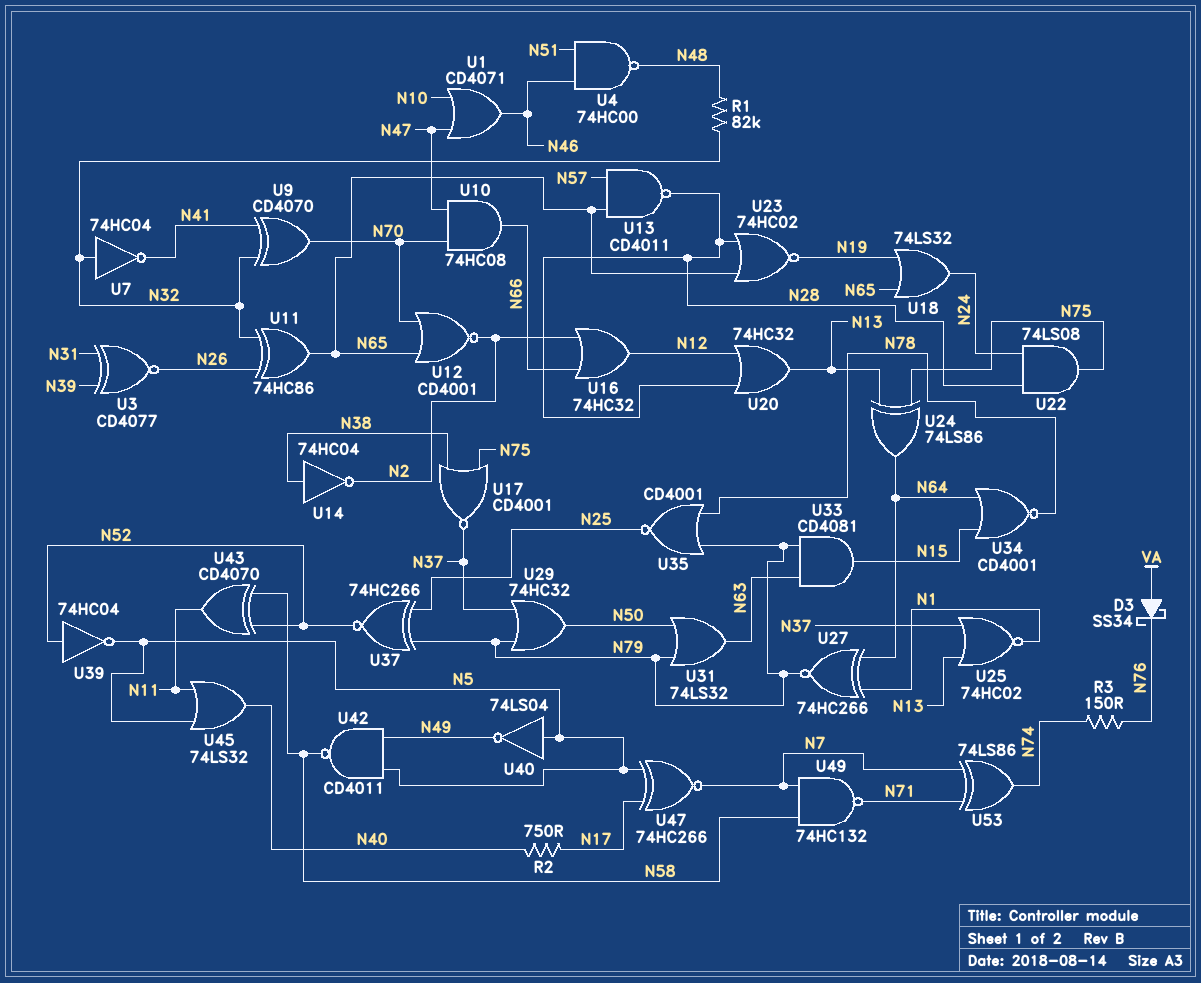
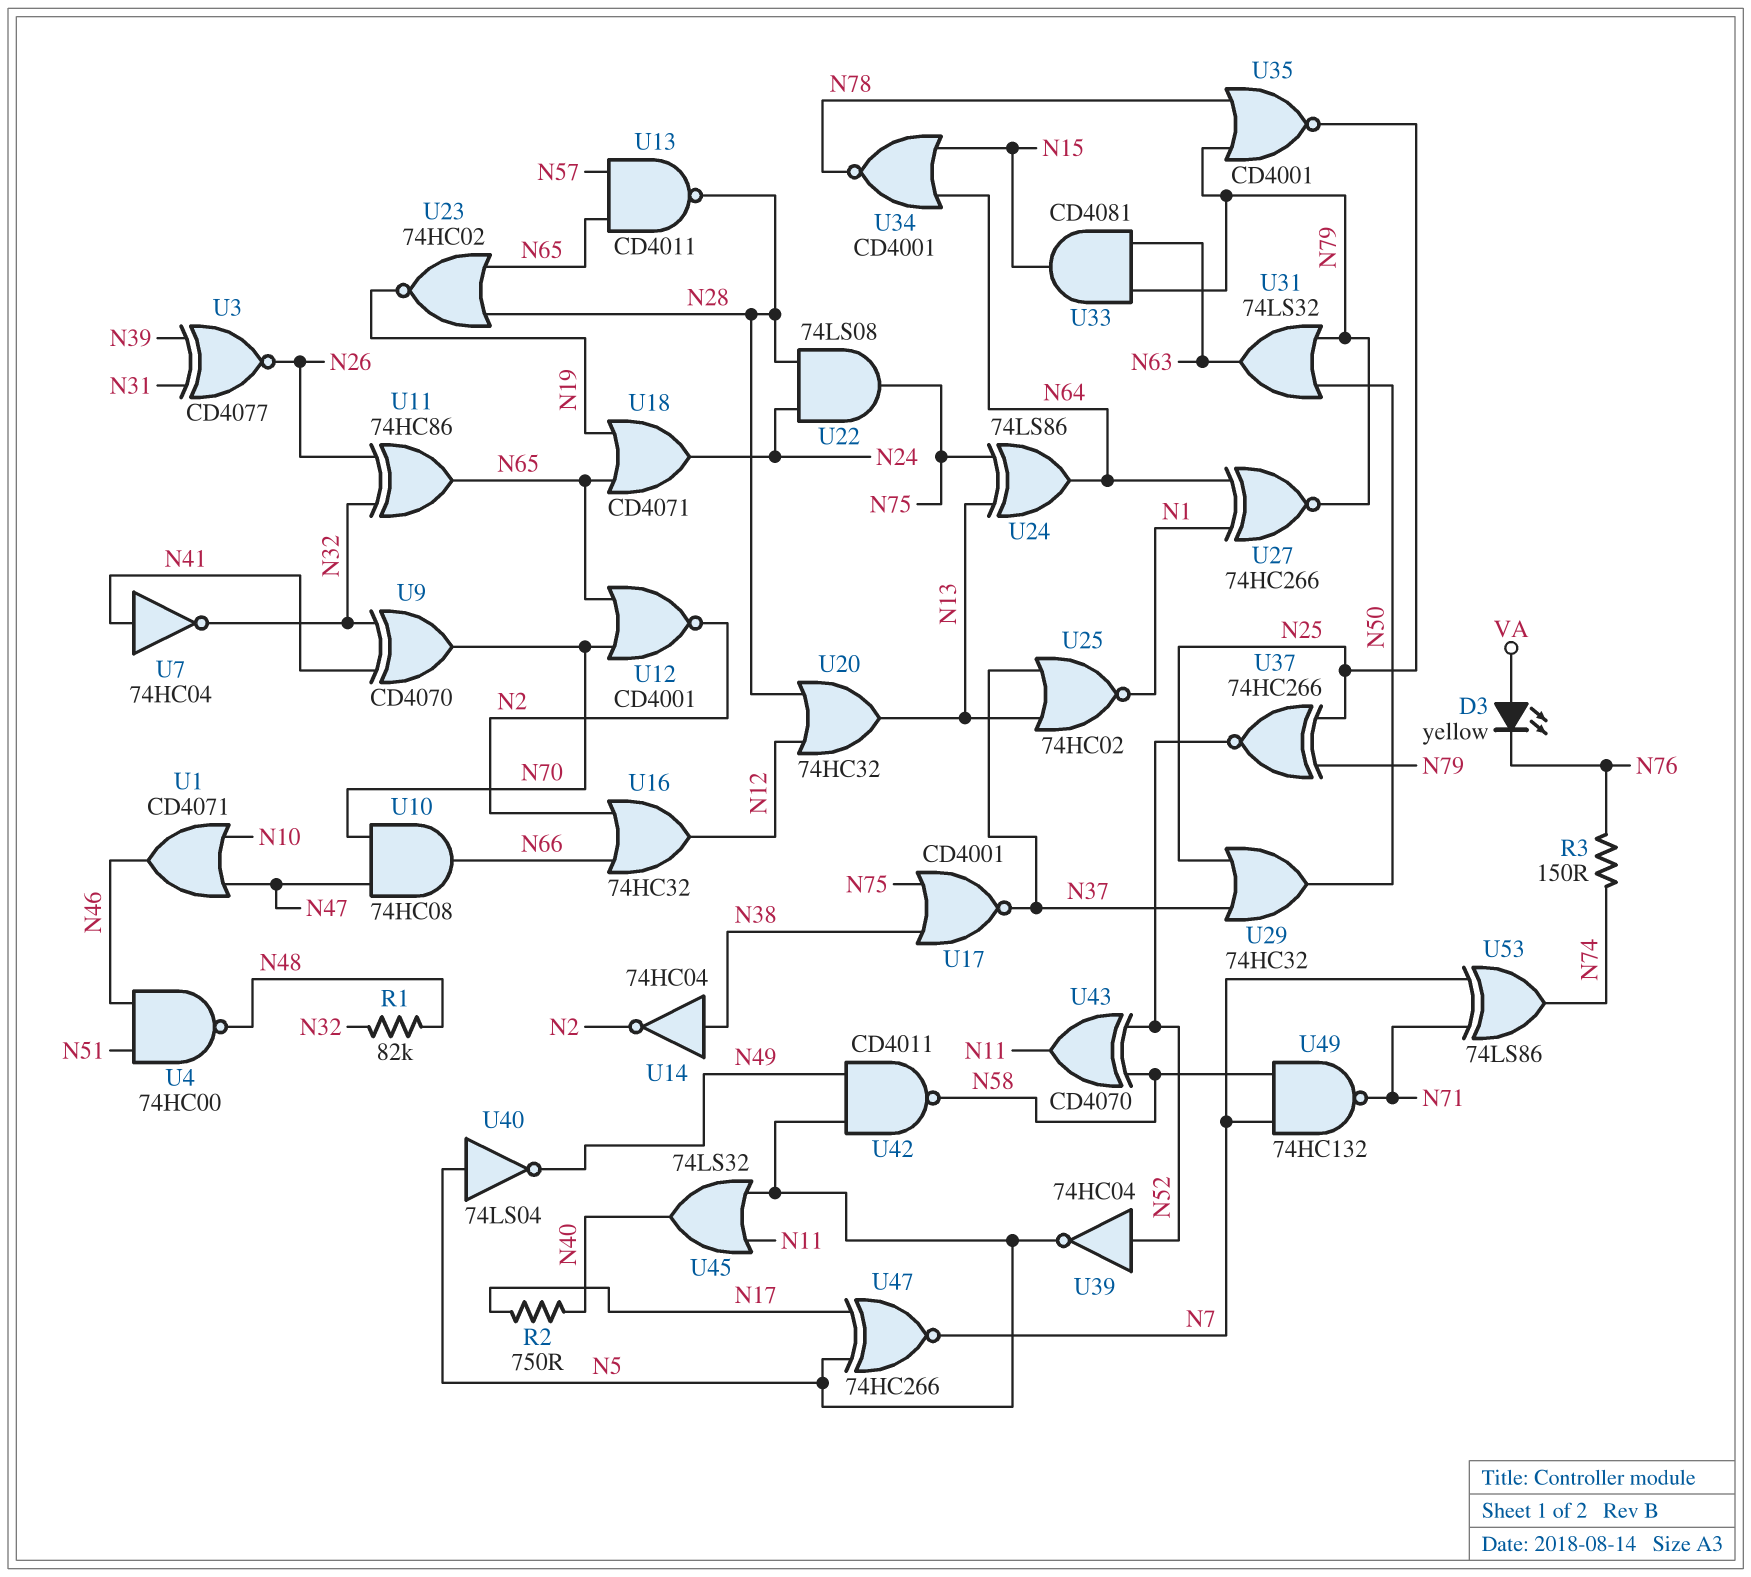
D3: schottky SS34 (A VA, K N76) -> LED yellow (A VA, K N76)
U7: NOT 74HC04 (in N32, out N41) -> NOT 74HC04 (in N41, out N32)
U18: OR 74LS32 (in N19, in N65, out N24) -> OR CD4071 (in N19, in N65, out N24)
U29: OR 74HC32 (in N37, in N79, out N50) -> OR 74HC32 (in N25, in N37, out N50)

